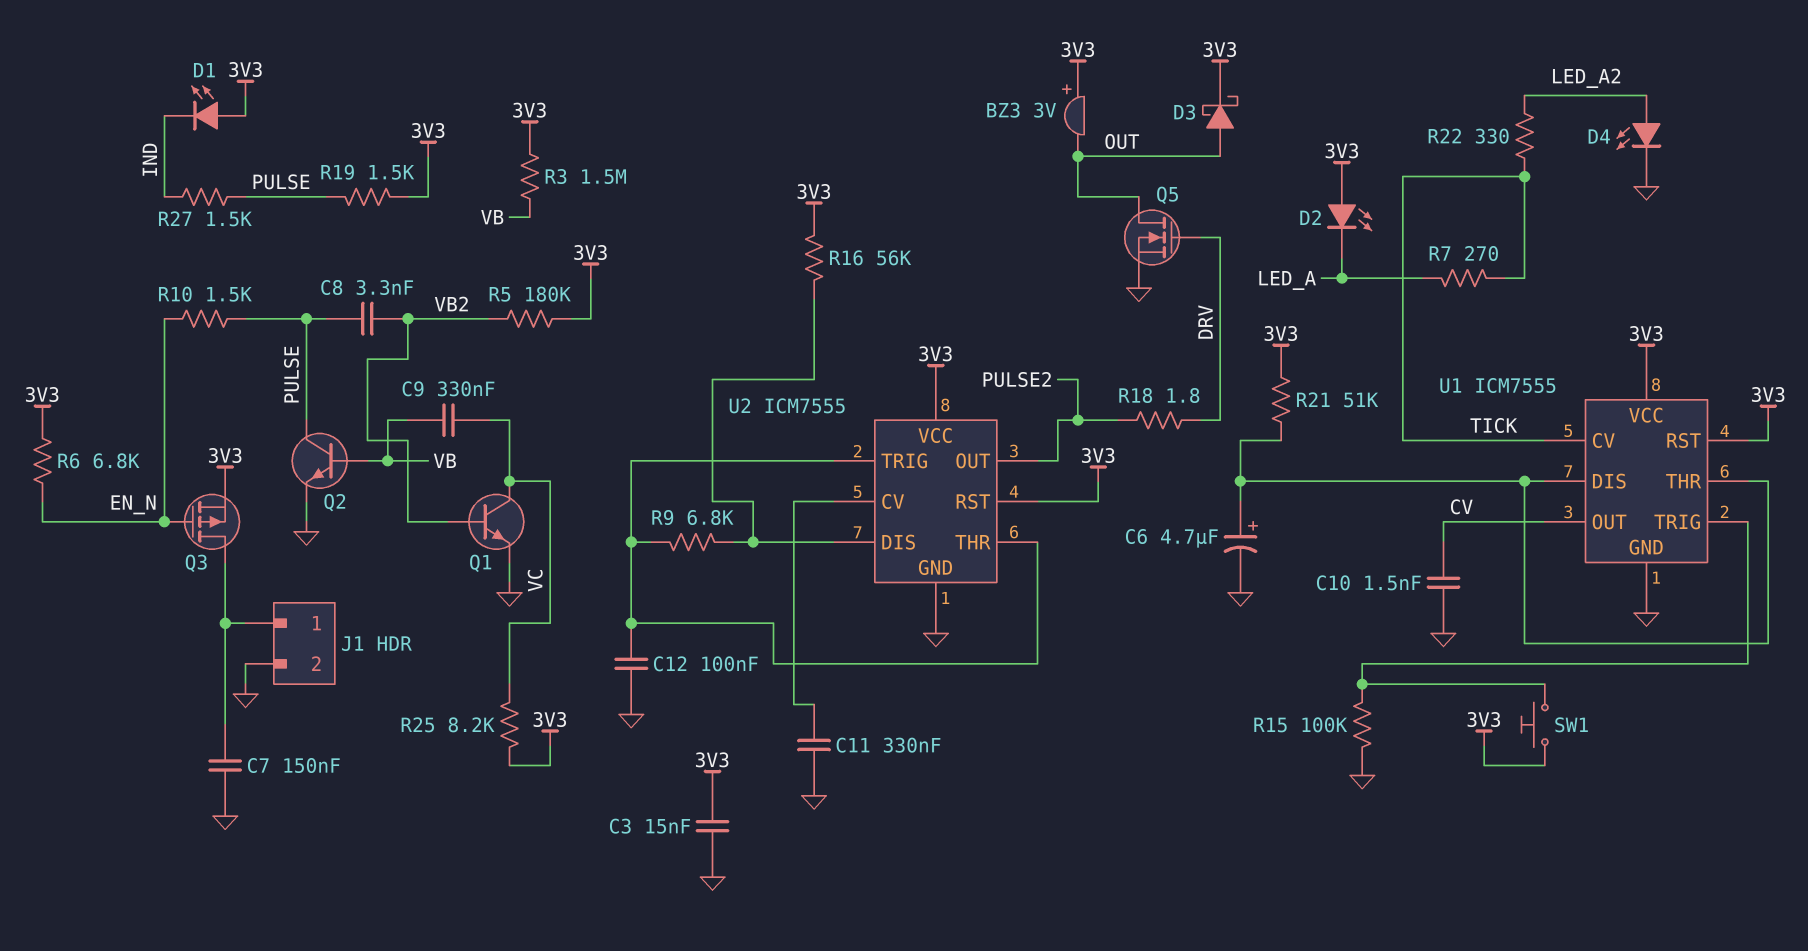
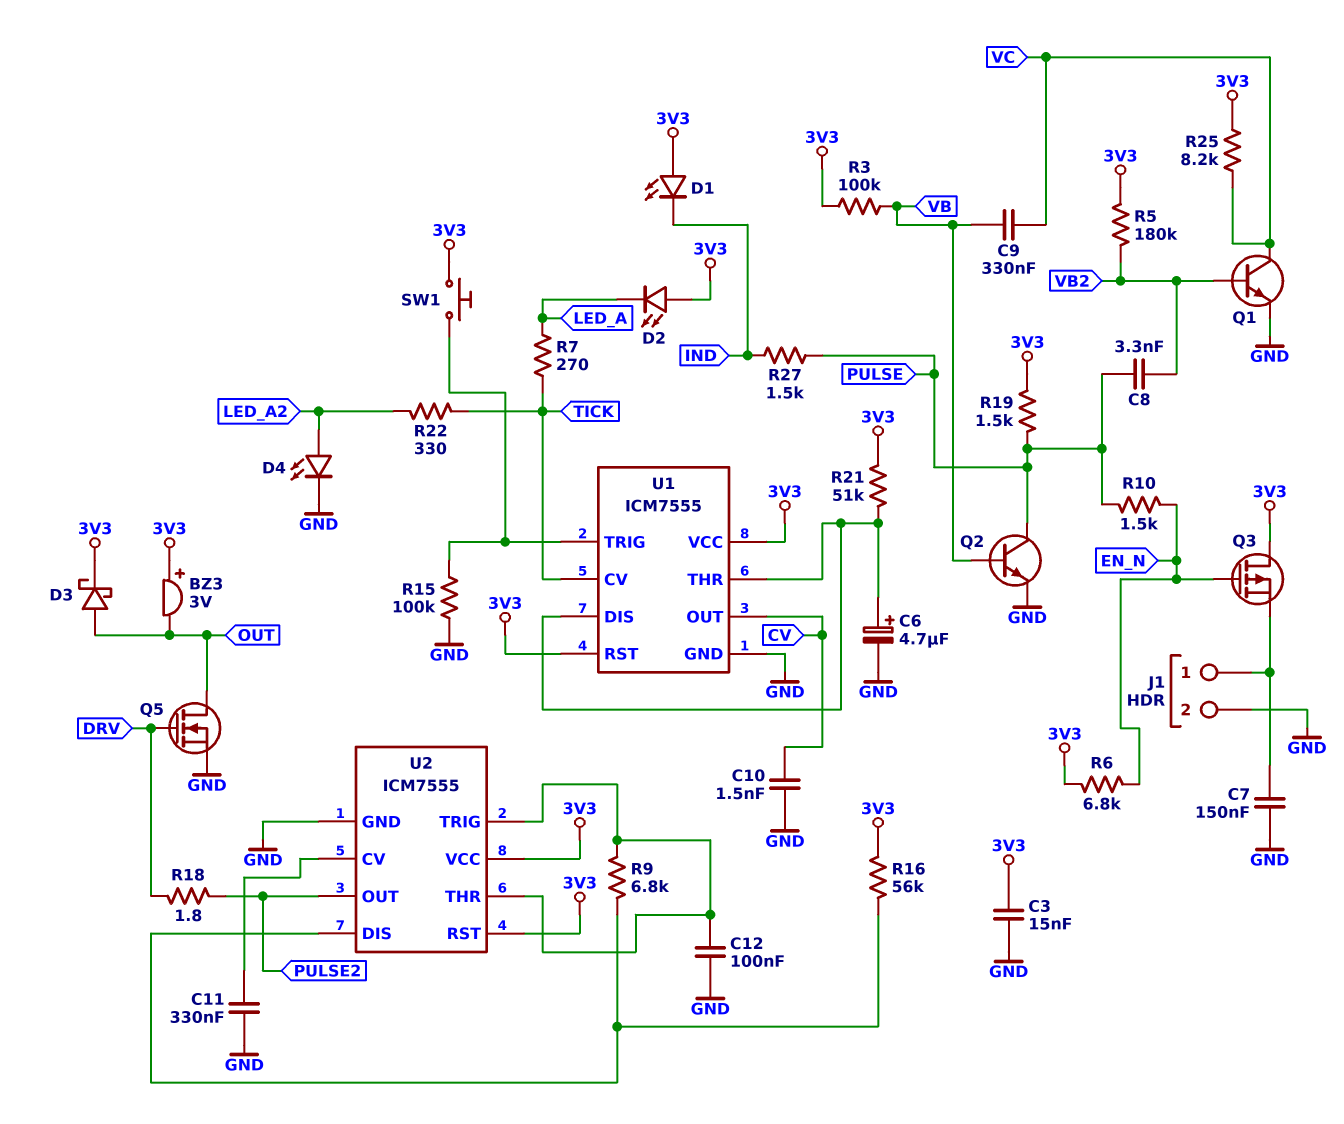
Q3: PMOS (G EN_N, D J1/1, S 3V3) -> PMOS (G EN_N, D 3V3, S J1/1)
R3: 1.5M (3V3, VB) -> 100k (3V3, VB)

